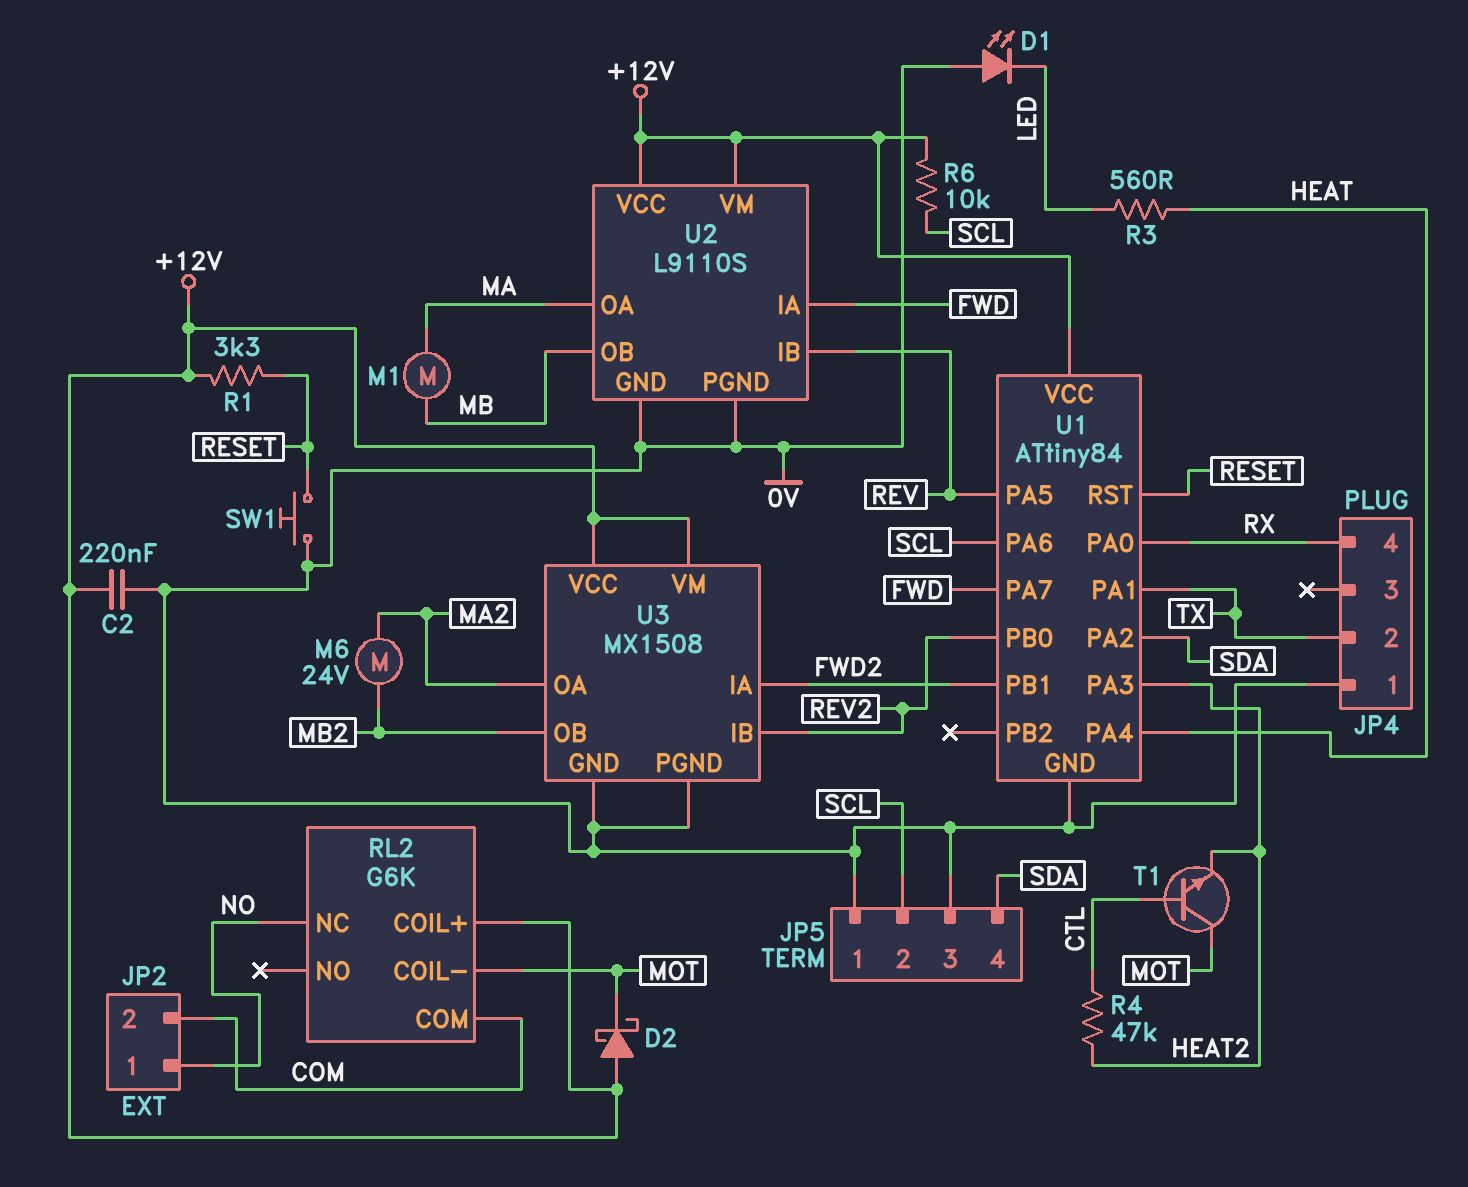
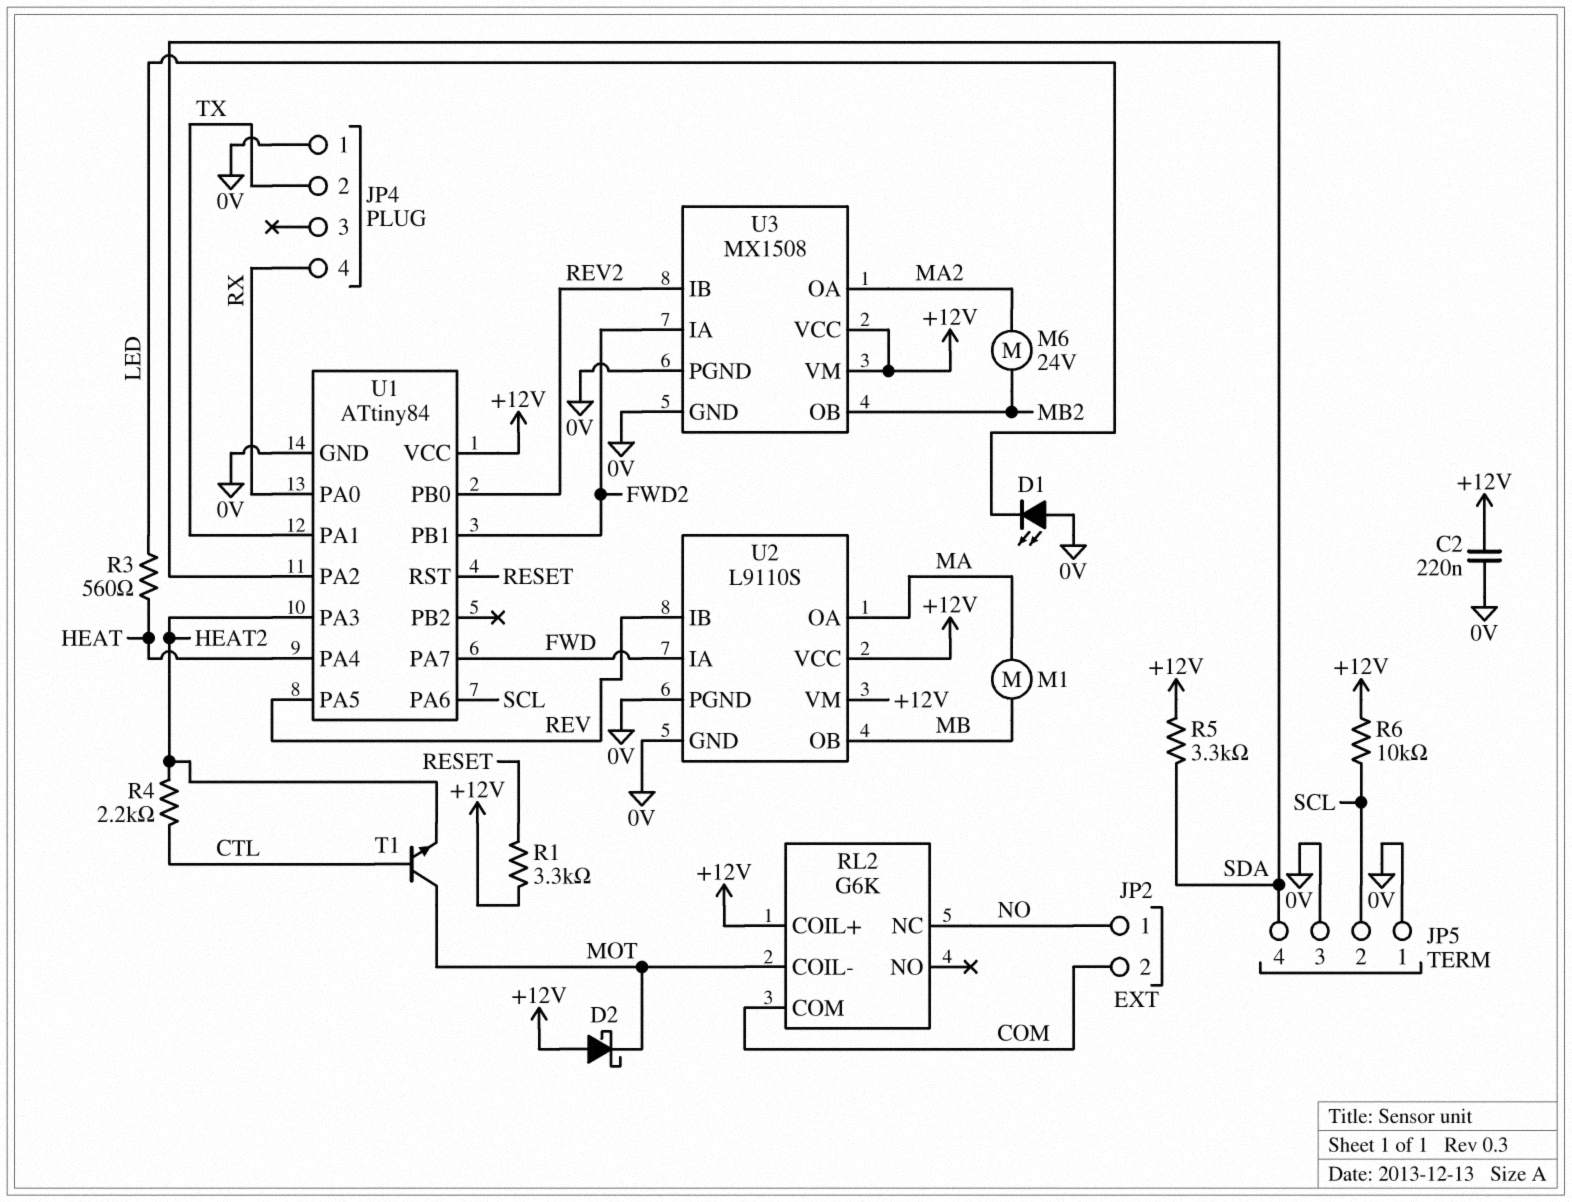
R4: 47k (CTL, HEAT2) -> 2.2k (CTL, HEAT2)
R5: none -> 3.3k (+12V, SDA)
SW1: button (0V, RESET) -> none

